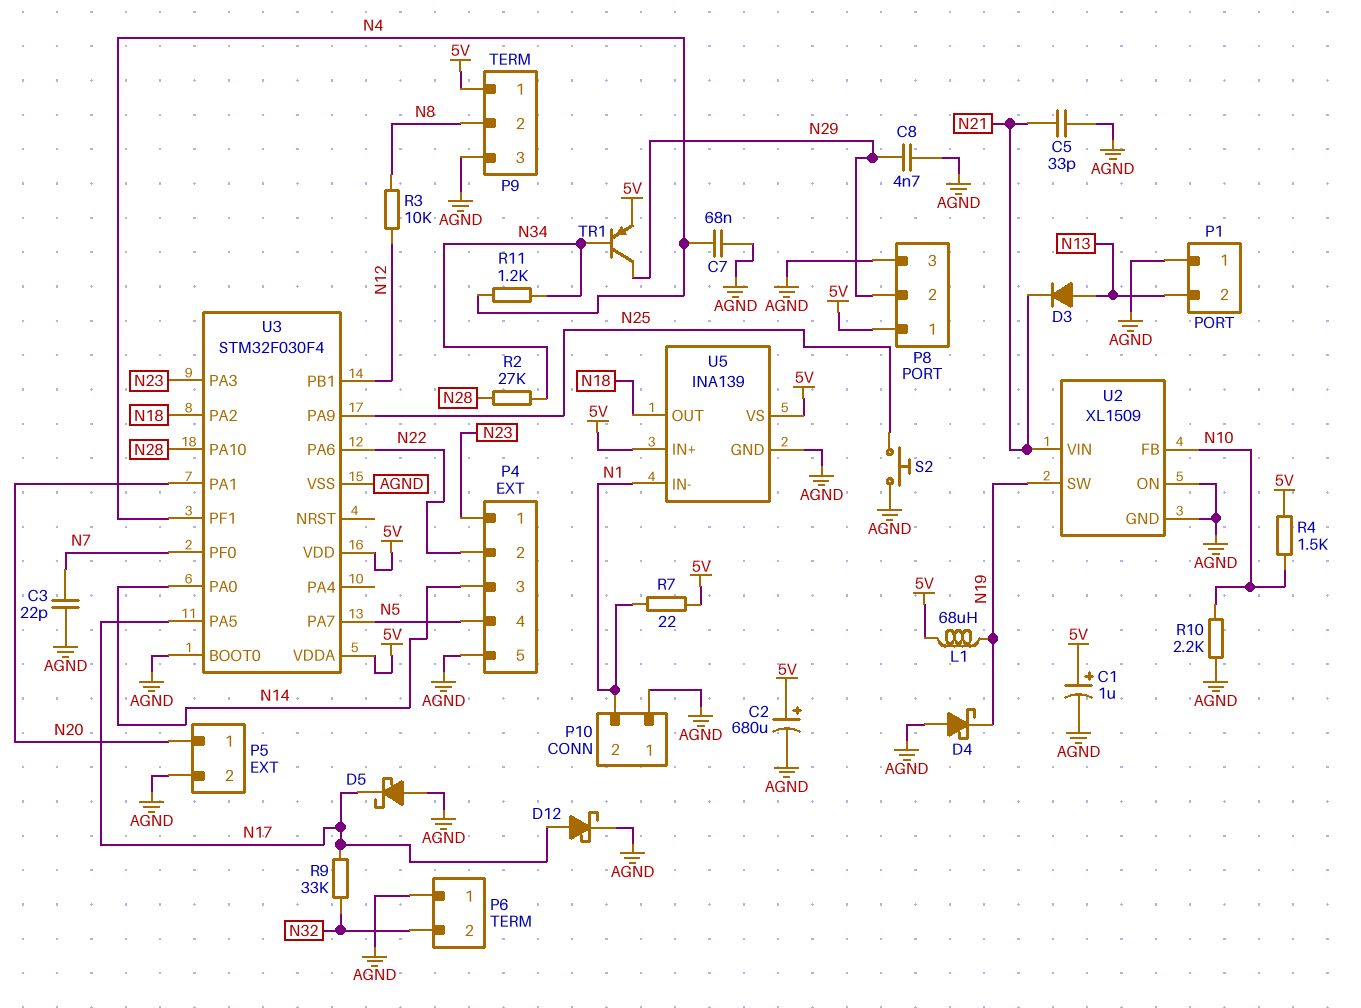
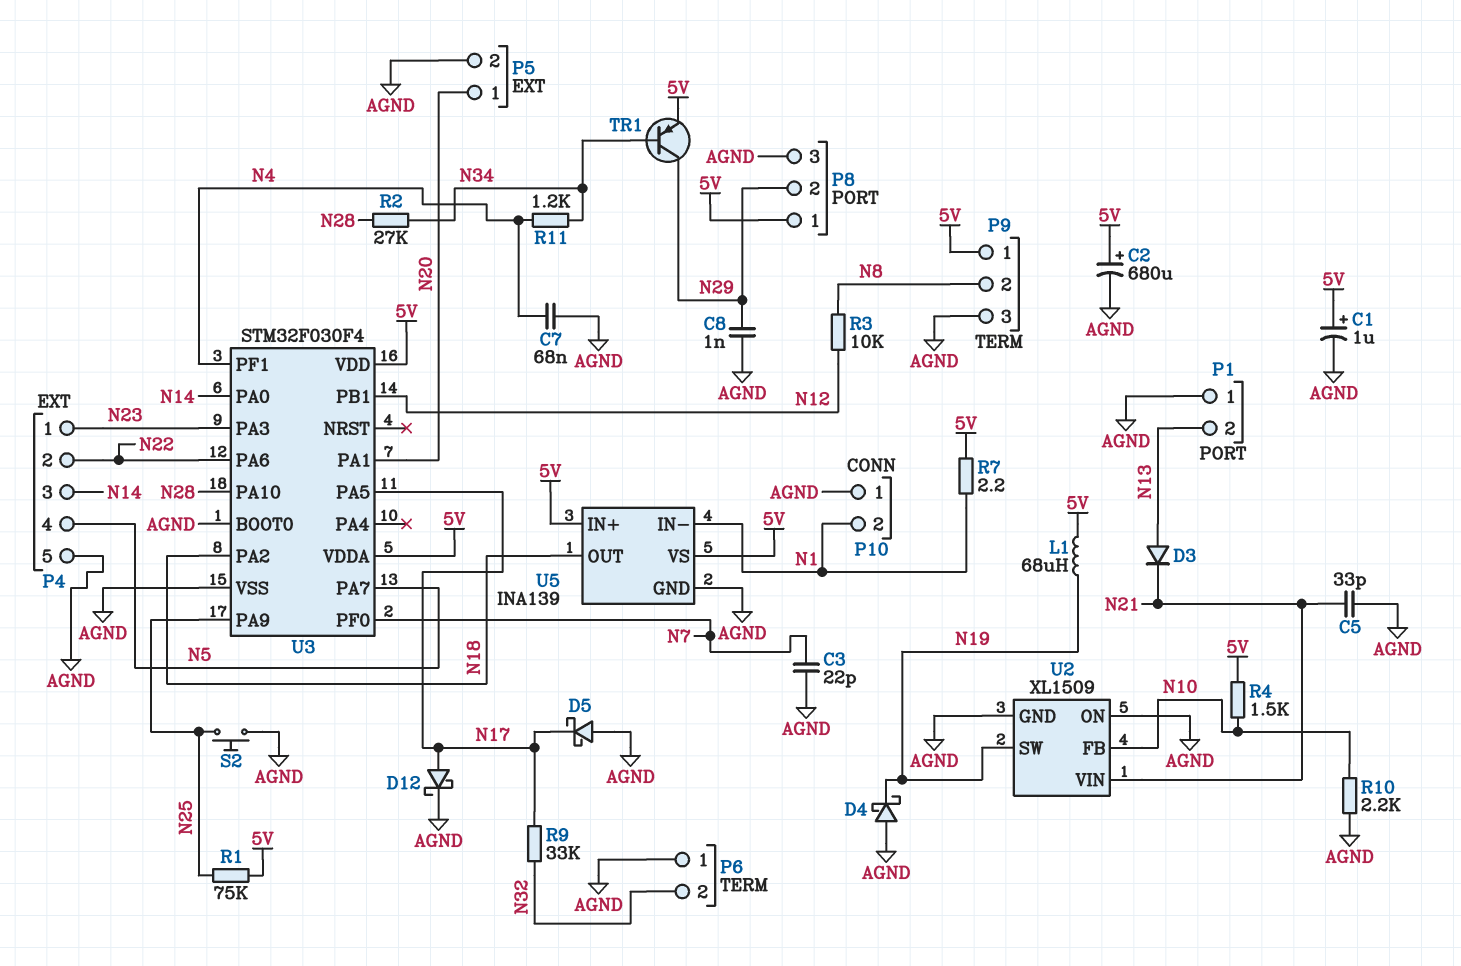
C8: 4.7nF (AGND, N29) -> 1nF (AGND, N29)
R1: none -> 75k (5V, N25)
R7: 22 (5V, N1) -> 2.2 (5V, N1)

